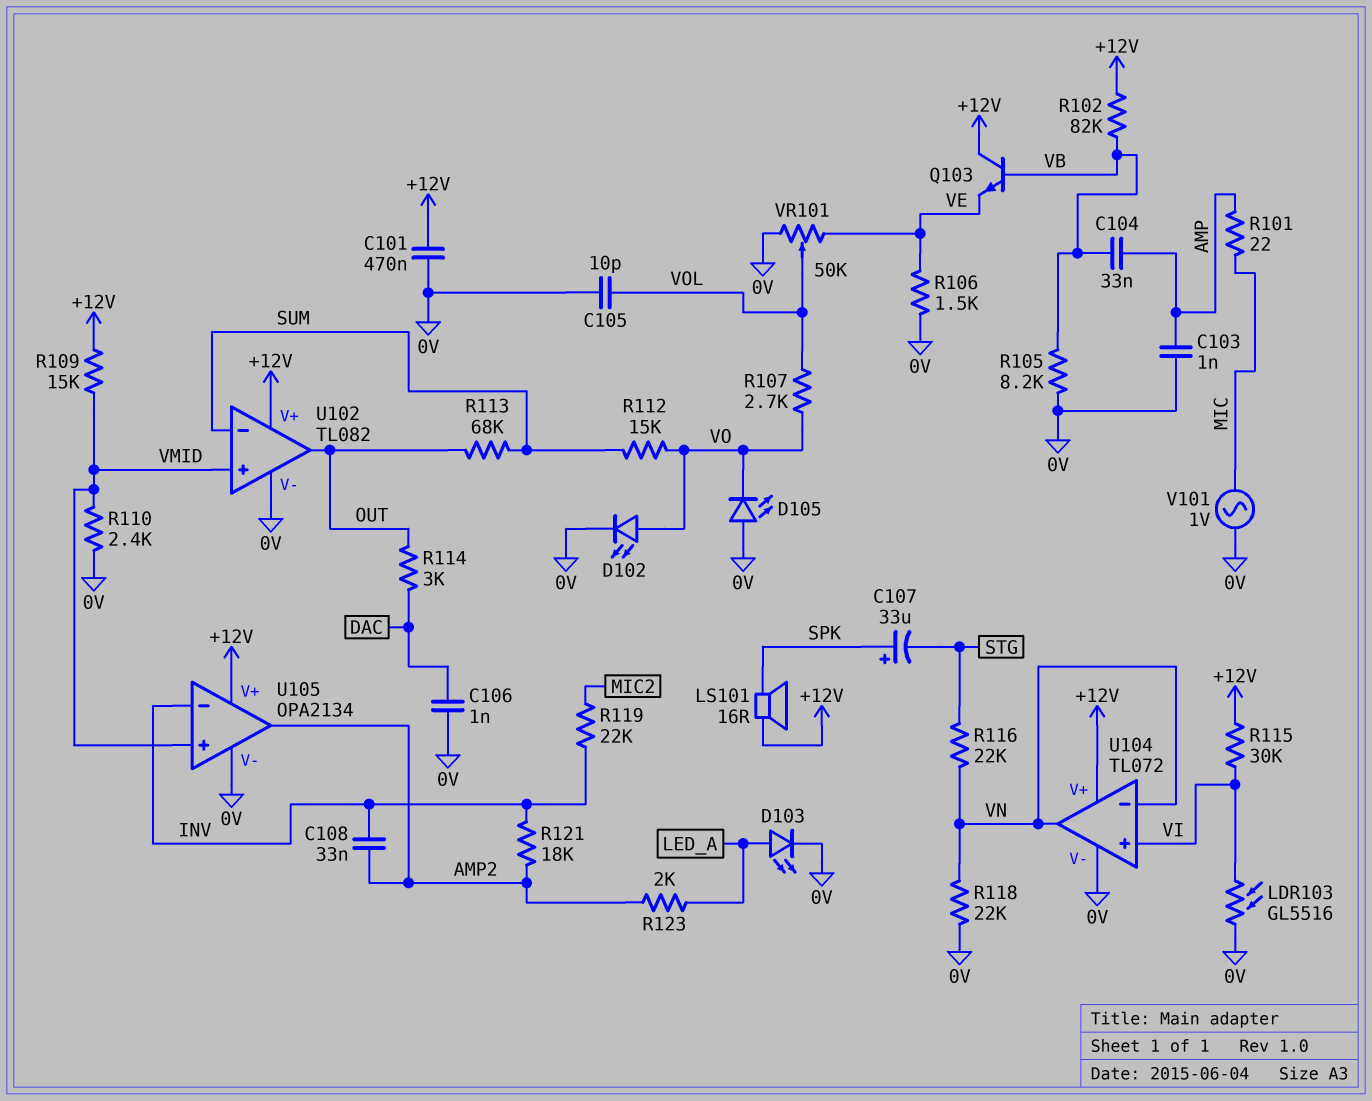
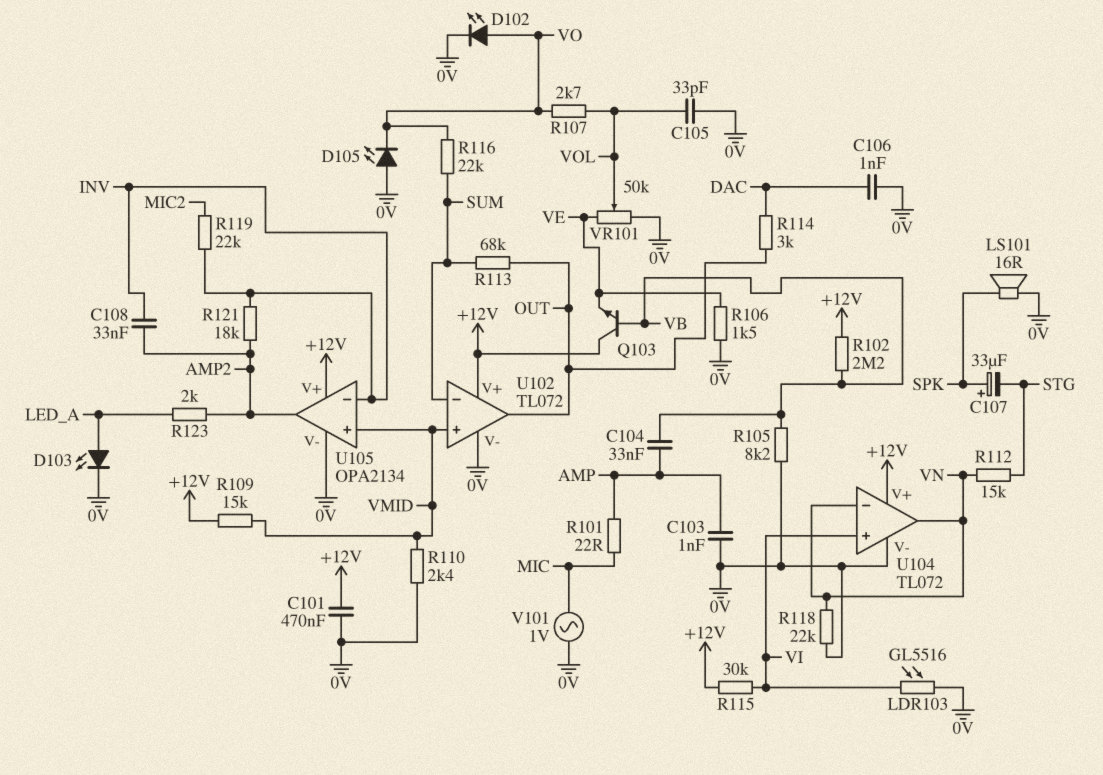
C105: 10pF (0V, VOL) -> 33pF (0V, VOL)
LS101: speaker 16R (+12V, SPK) -> speaker 16R (0V, SPK)
R102: 82k (+12V, VB) -> 2.2M (+12V, VB)
R112: 15k (SUM, VO) -> 15k (STG, VN)
R116: 22k (STG, VN) -> 22k (SUM, VO)
U102: TL082 -> TL072

